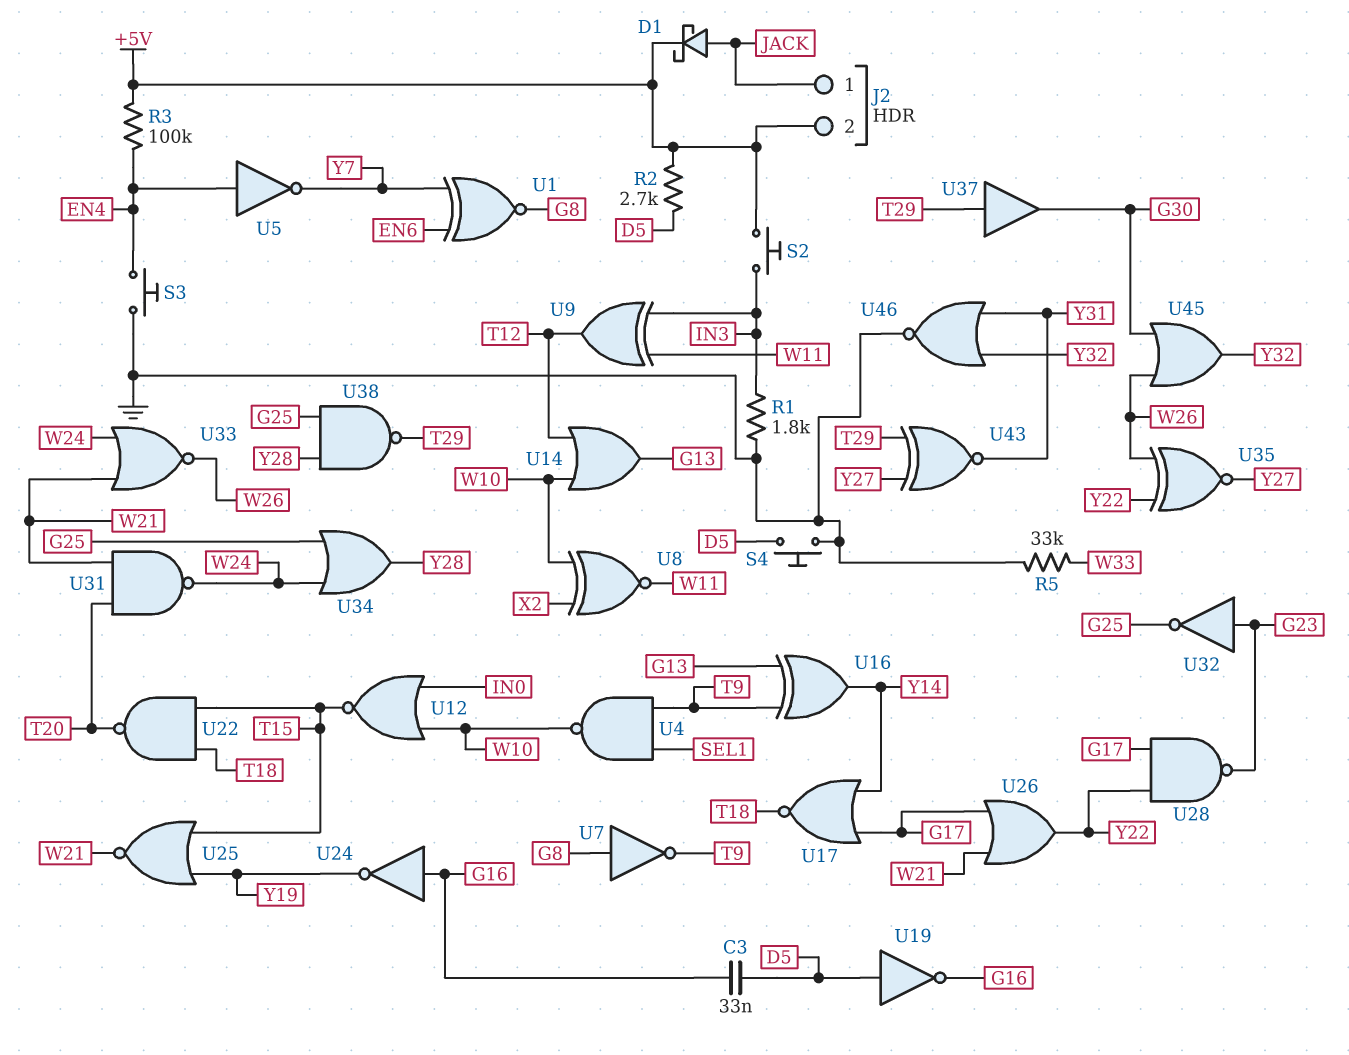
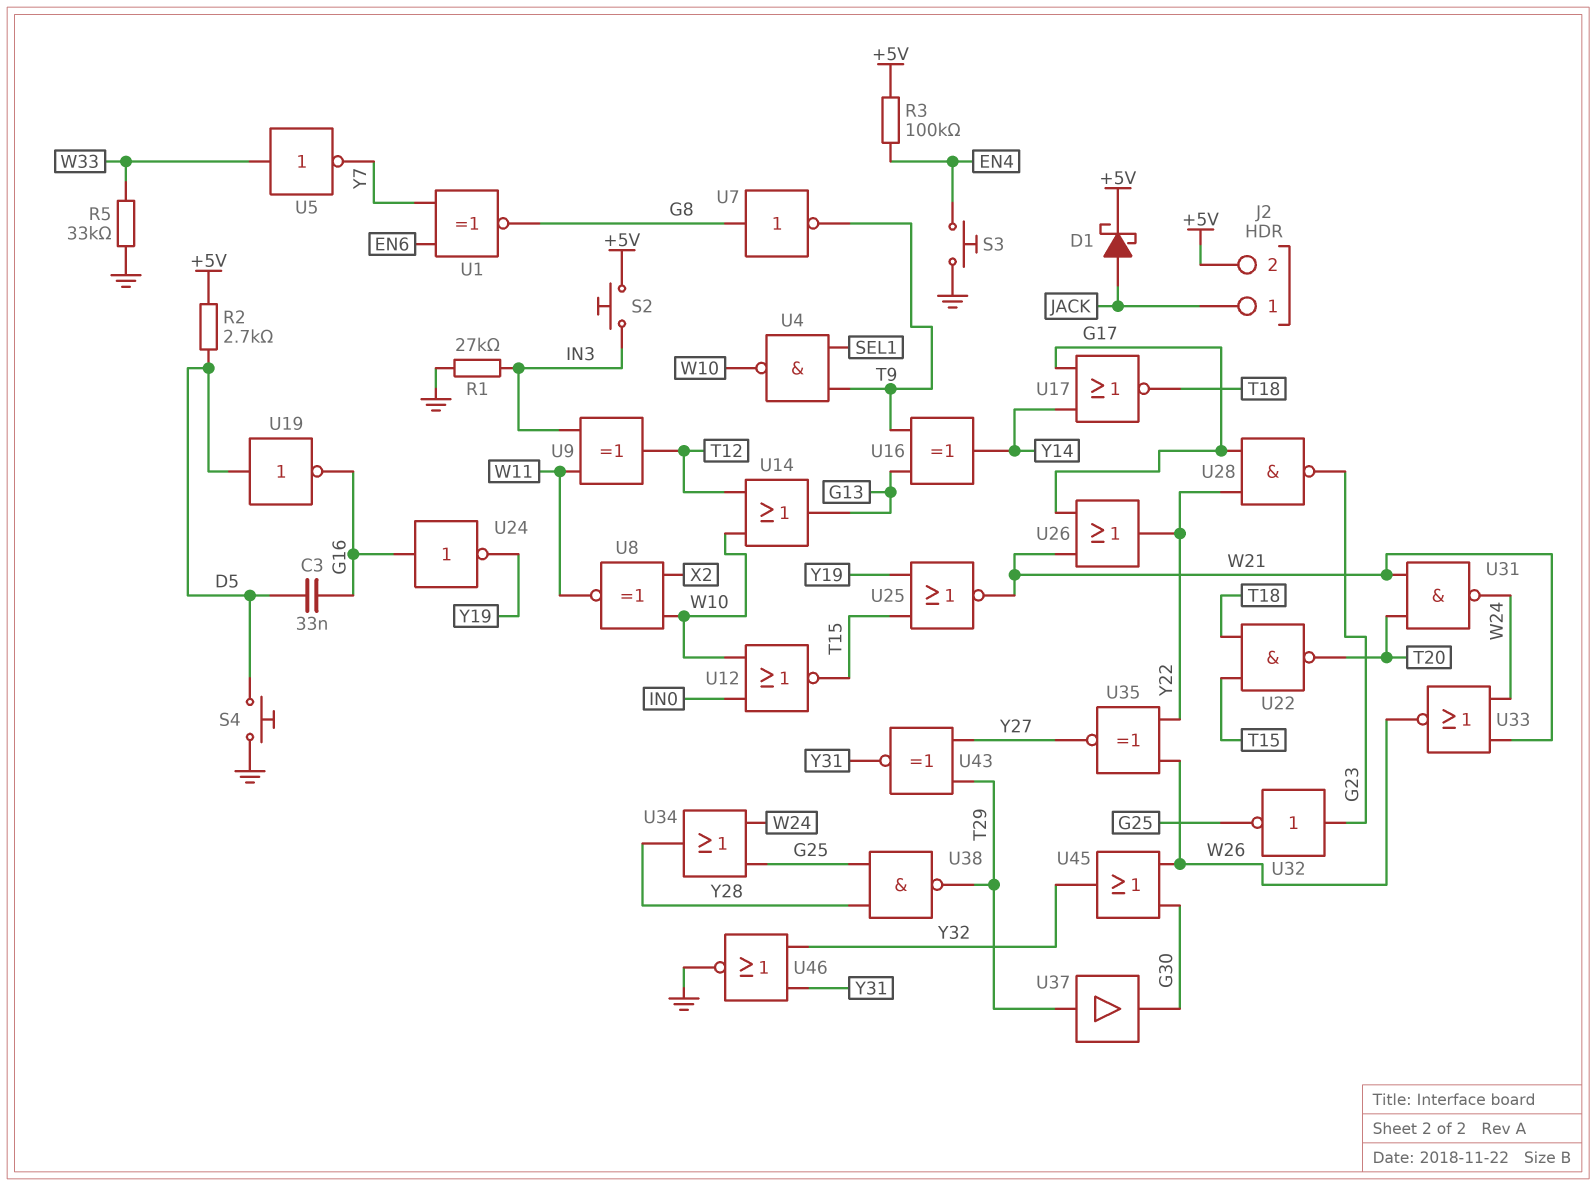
R1: 1.8k (GND, IN3) -> 27k (GND, IN3)
U5: NOT (in EN4, out Y7) -> NOT (in W33, out Y7)

